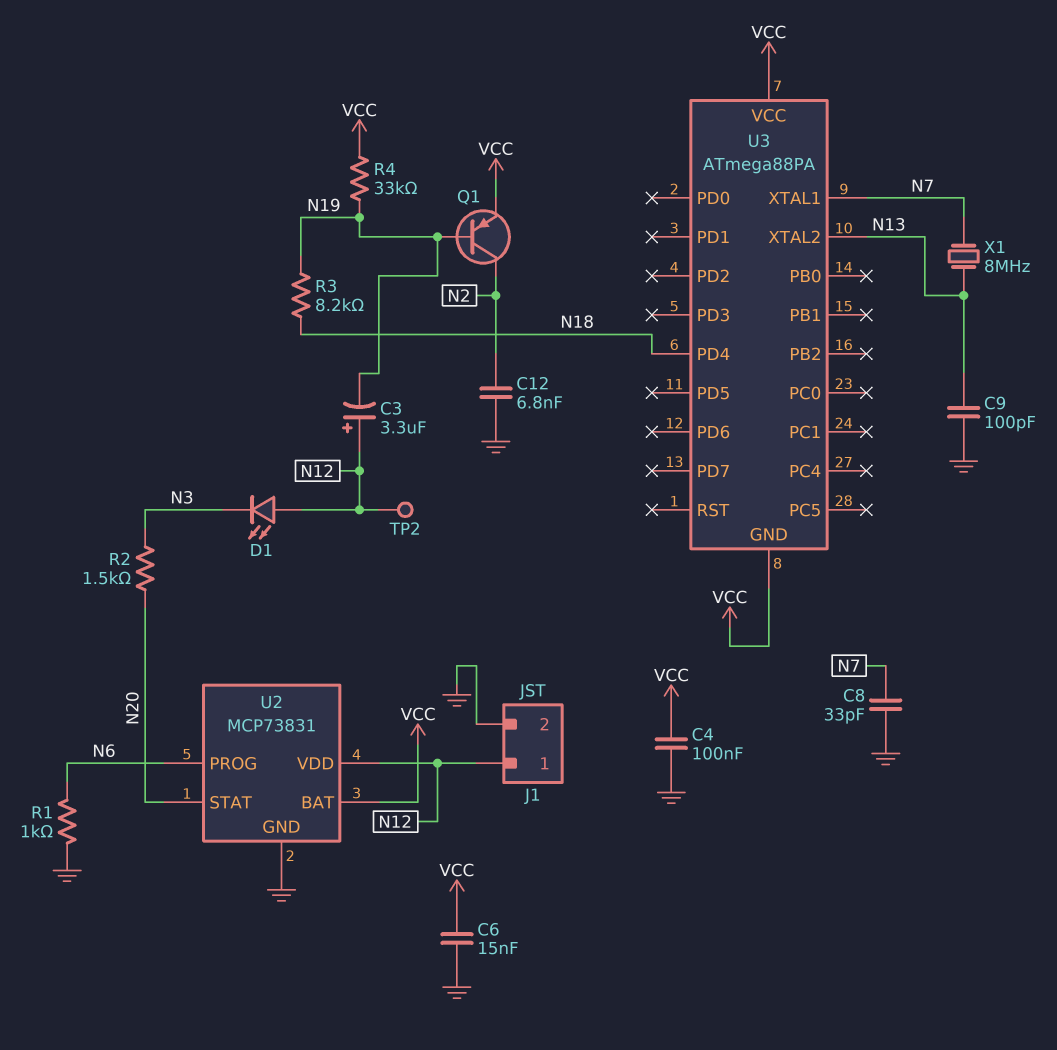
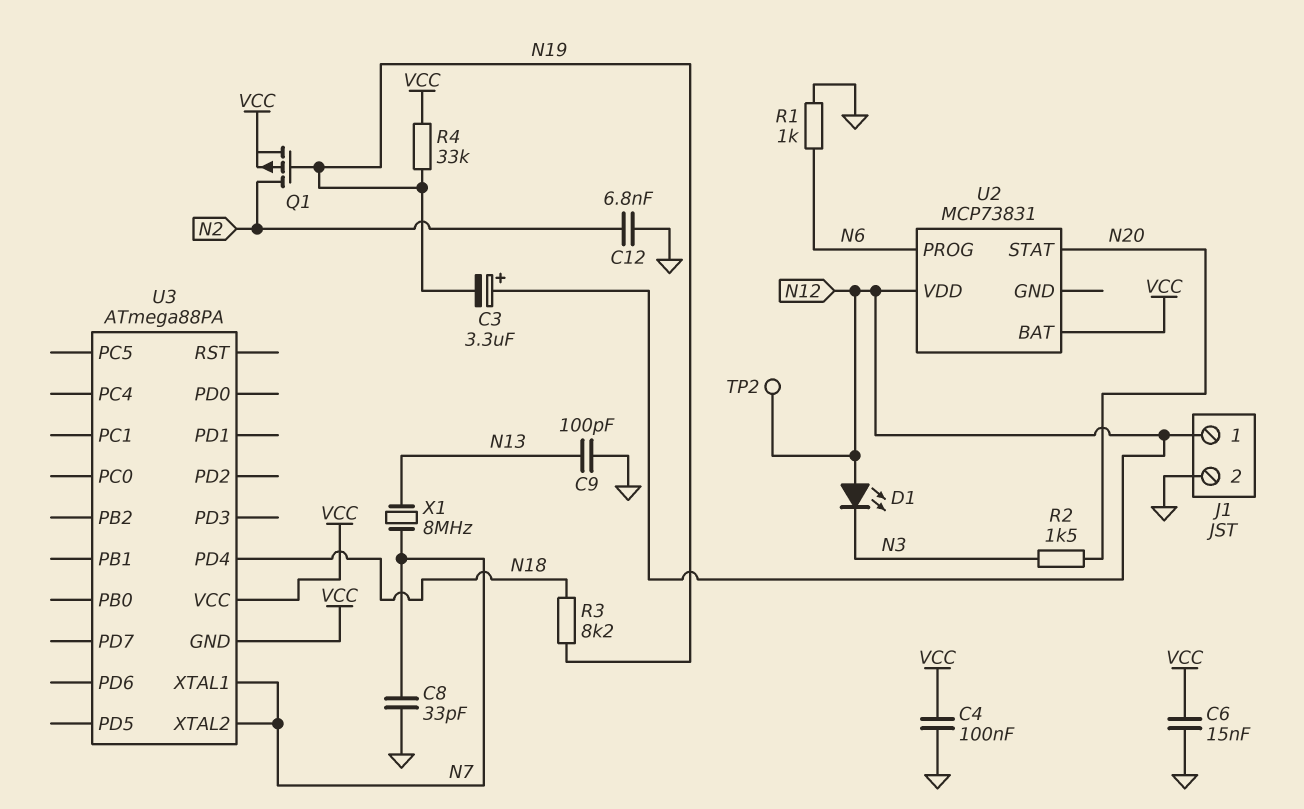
Q1: PNP (B N19, C N2, E VCC) -> PMOS (G N19, D N2, S VCC)
U2 pin GND: GND -> none
U3 pin XTAL2: N13 -> N7

